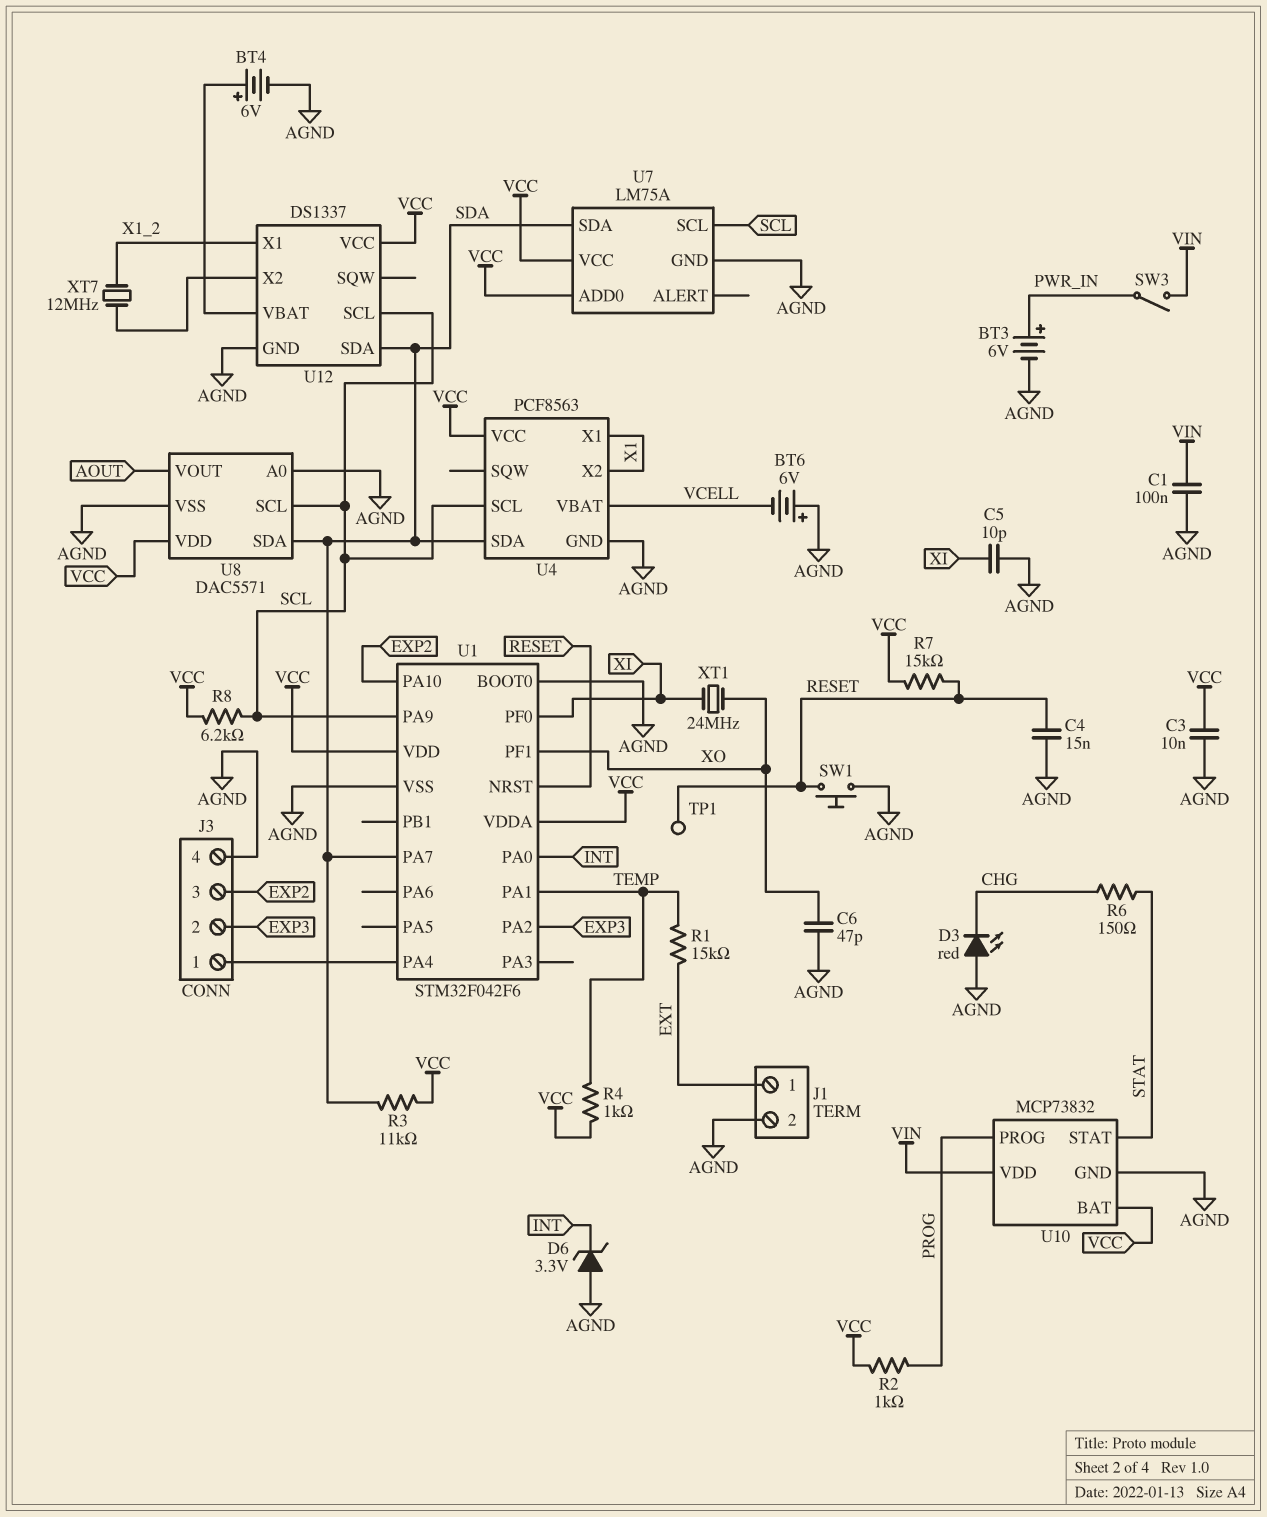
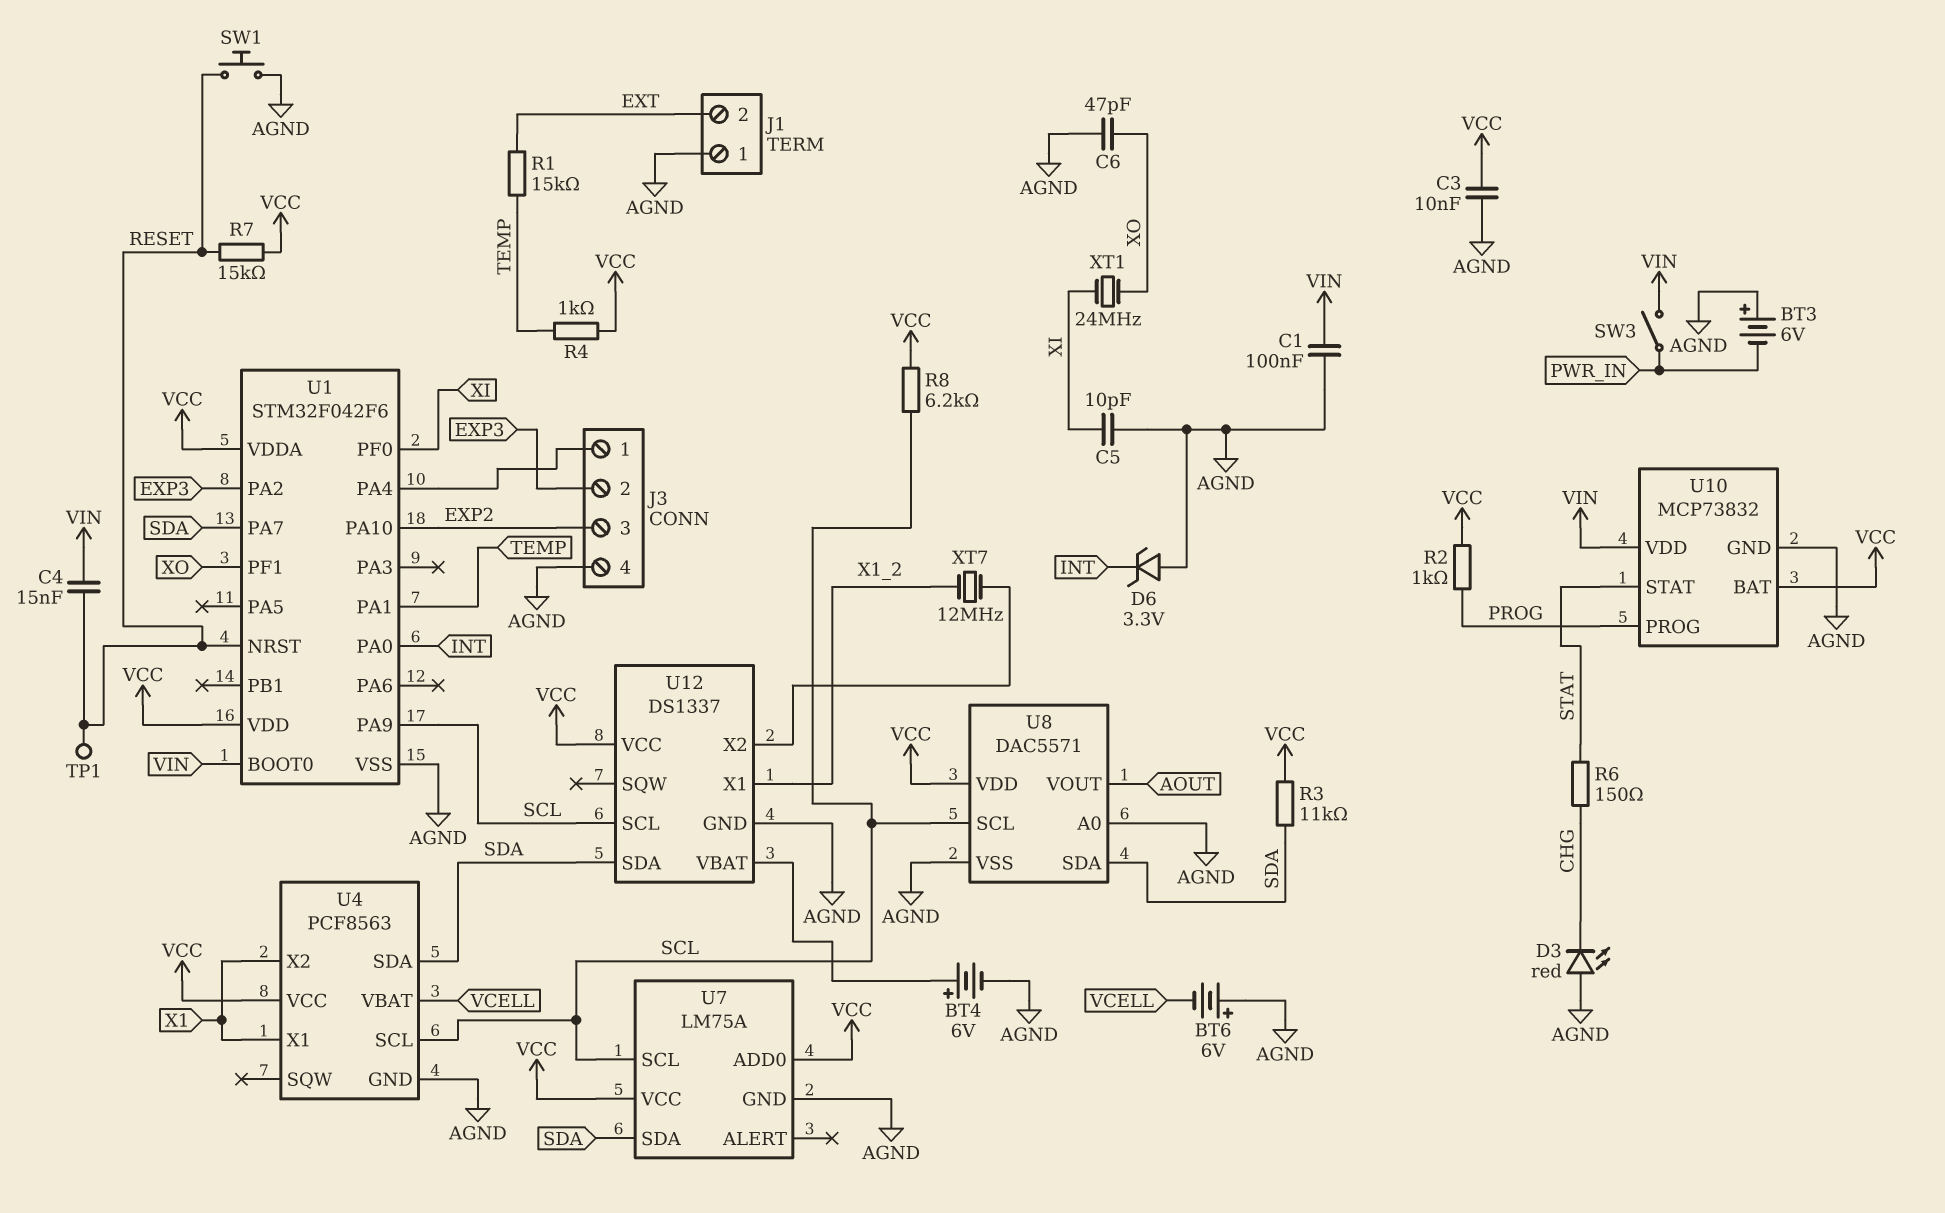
BT3: 6V (plus PWR_IN, minus AGND) -> 6V (plus AGND, minus PWR_IN)
C4: 15nF (AGND, RESET) -> 15nF (RESET, VIN)
J1 pin 1: EXT -> AGND
J1 pin 2: AGND -> EXT
U1 pin BOOT0: AGND -> VIN

